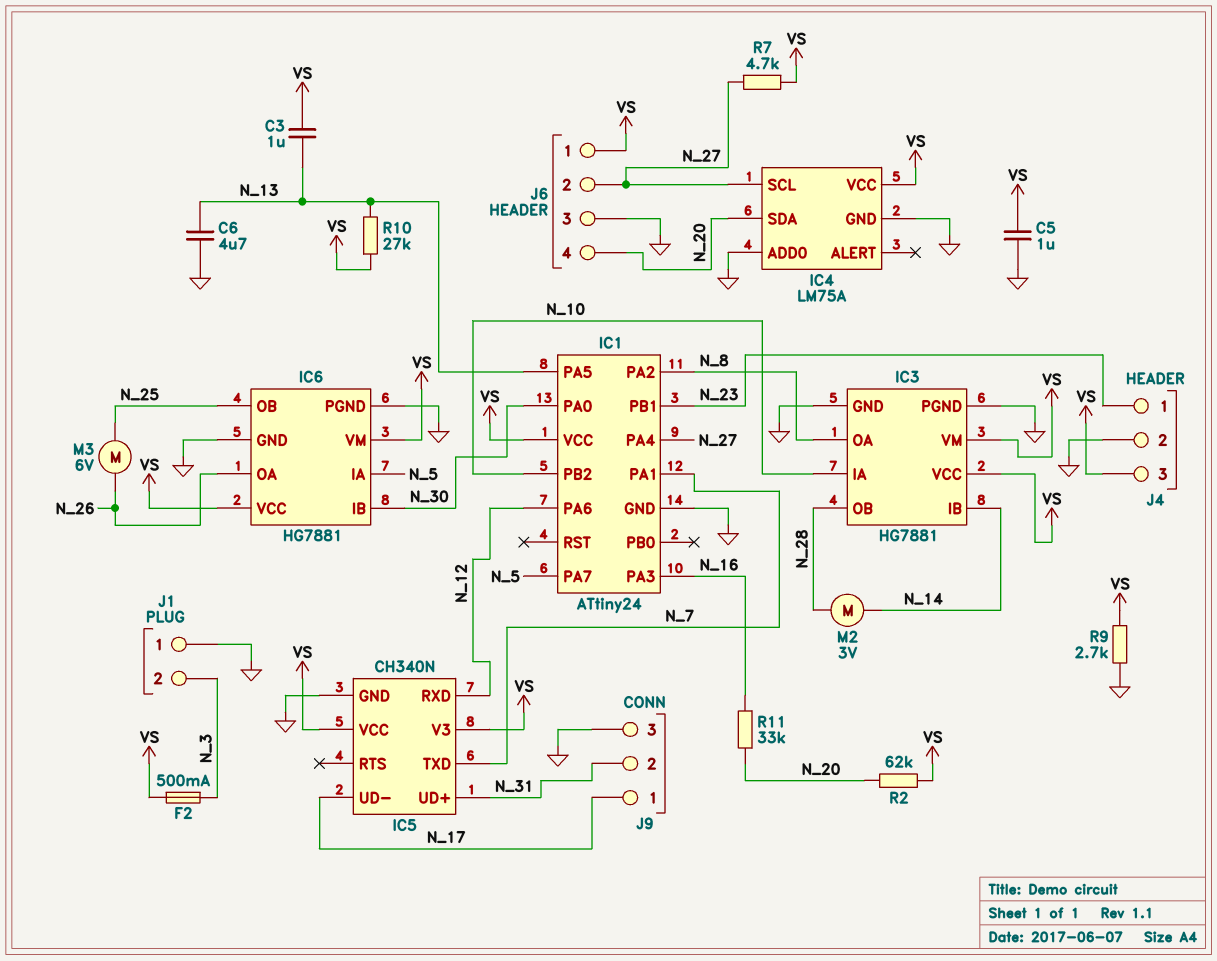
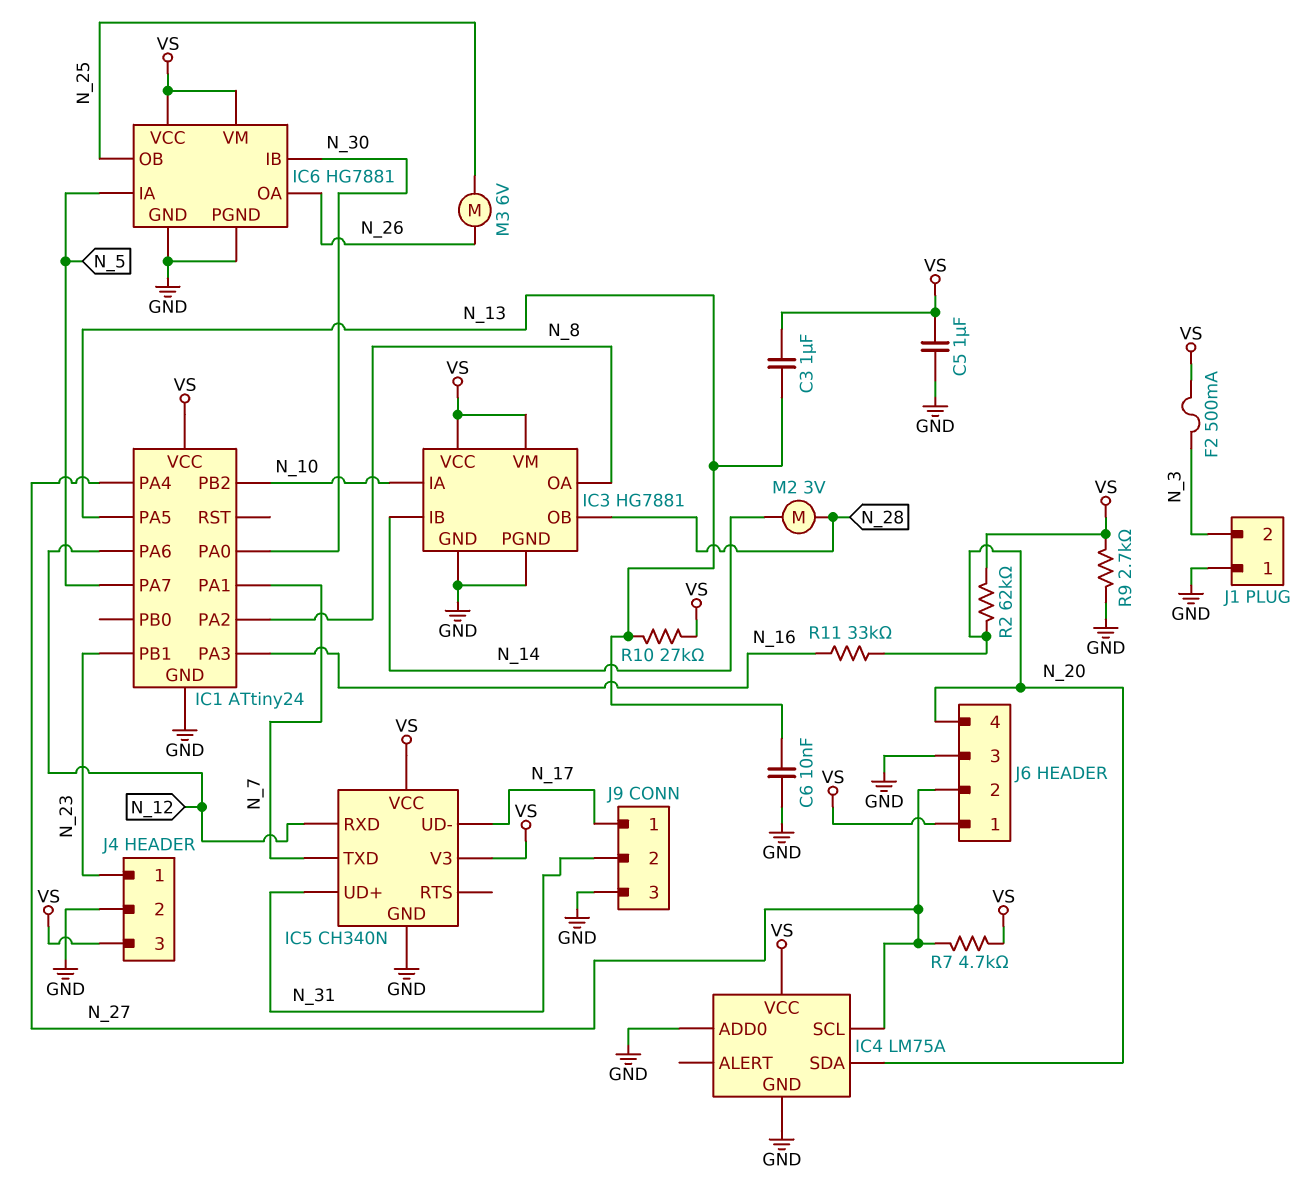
C6: 4.7uF (GND, N_13) -> 10nF (GND, N_13)

